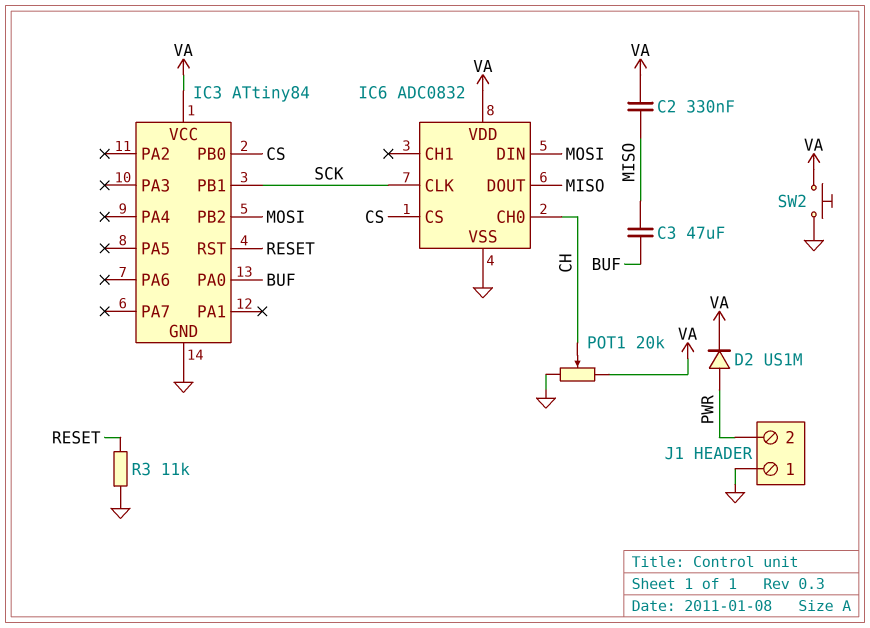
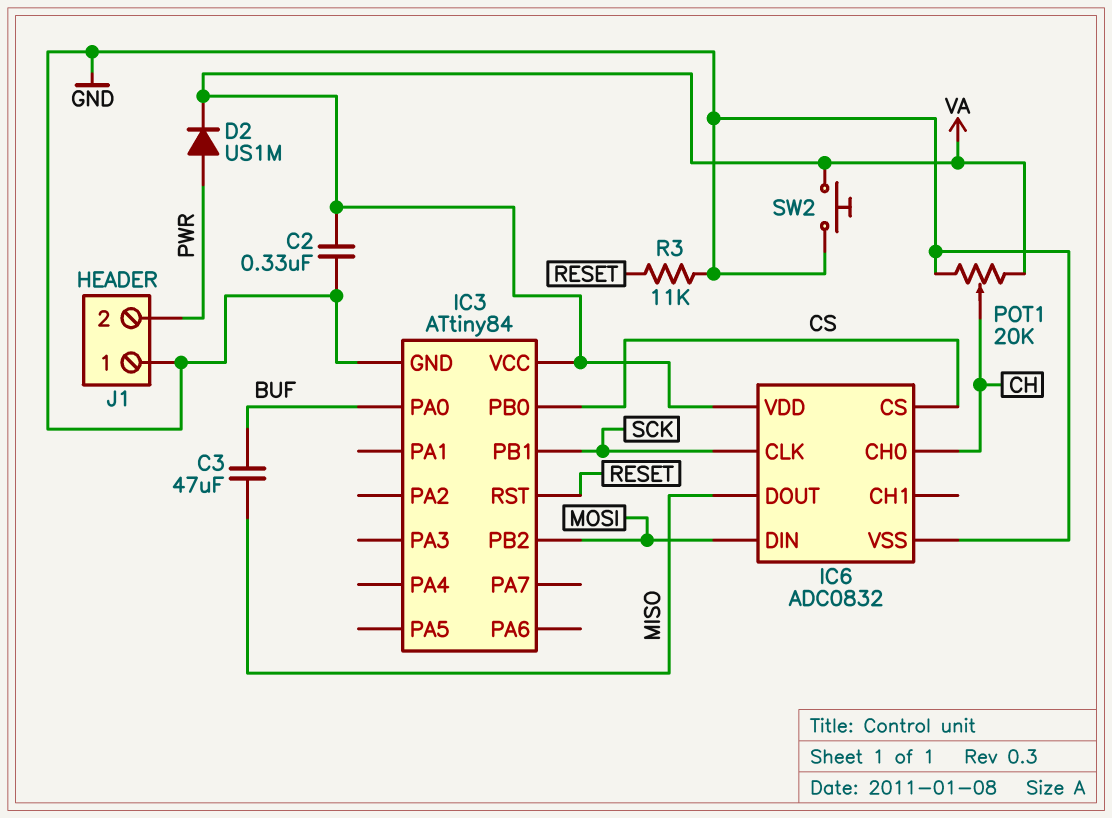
C2: 330nF (MISO, VA) -> 330nF (GND, VA)

